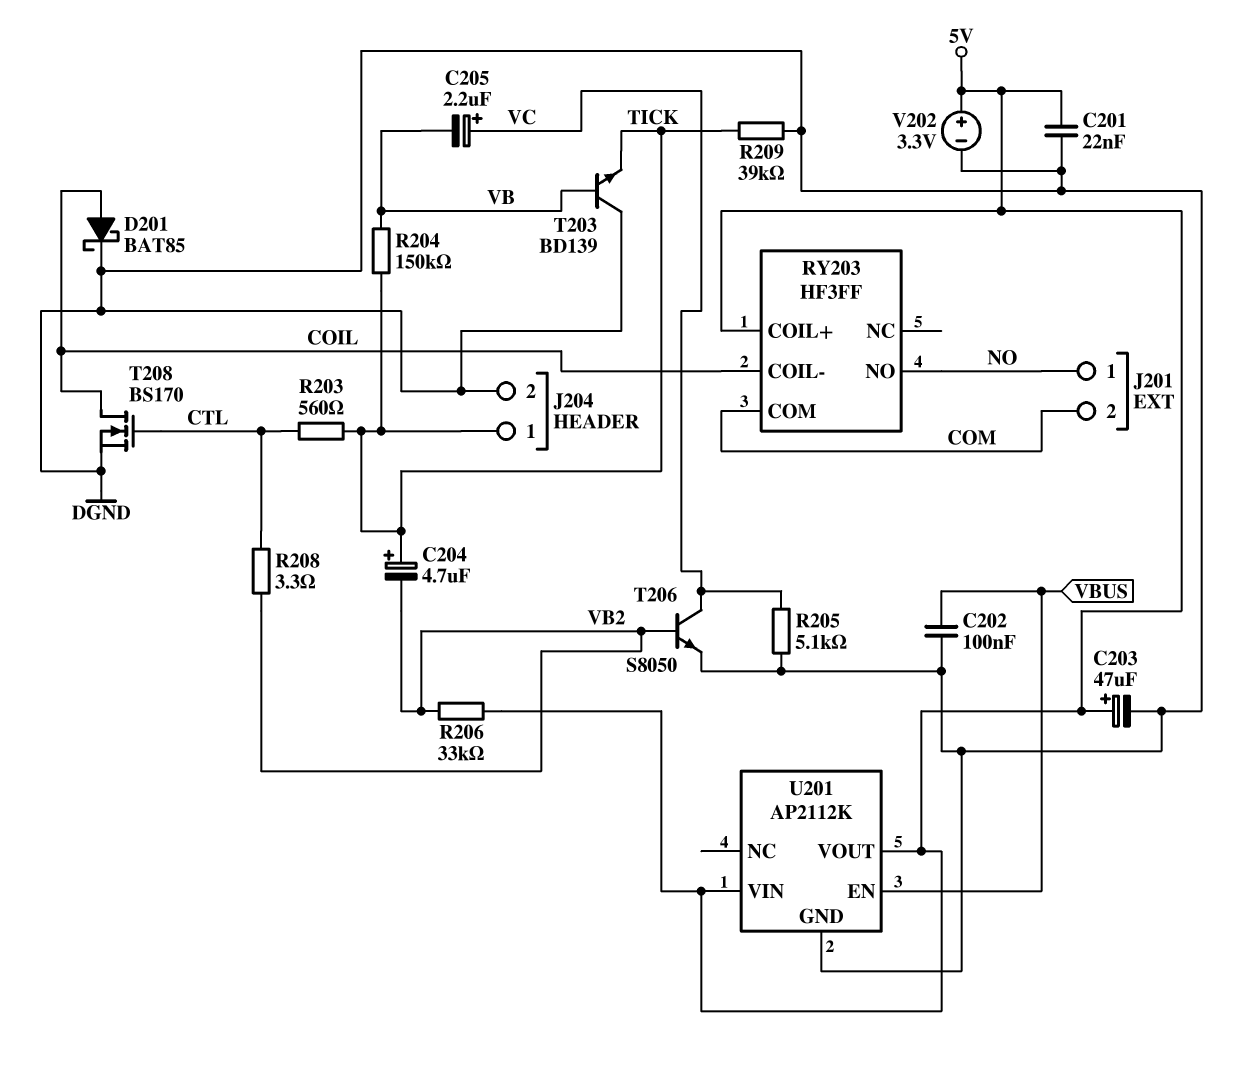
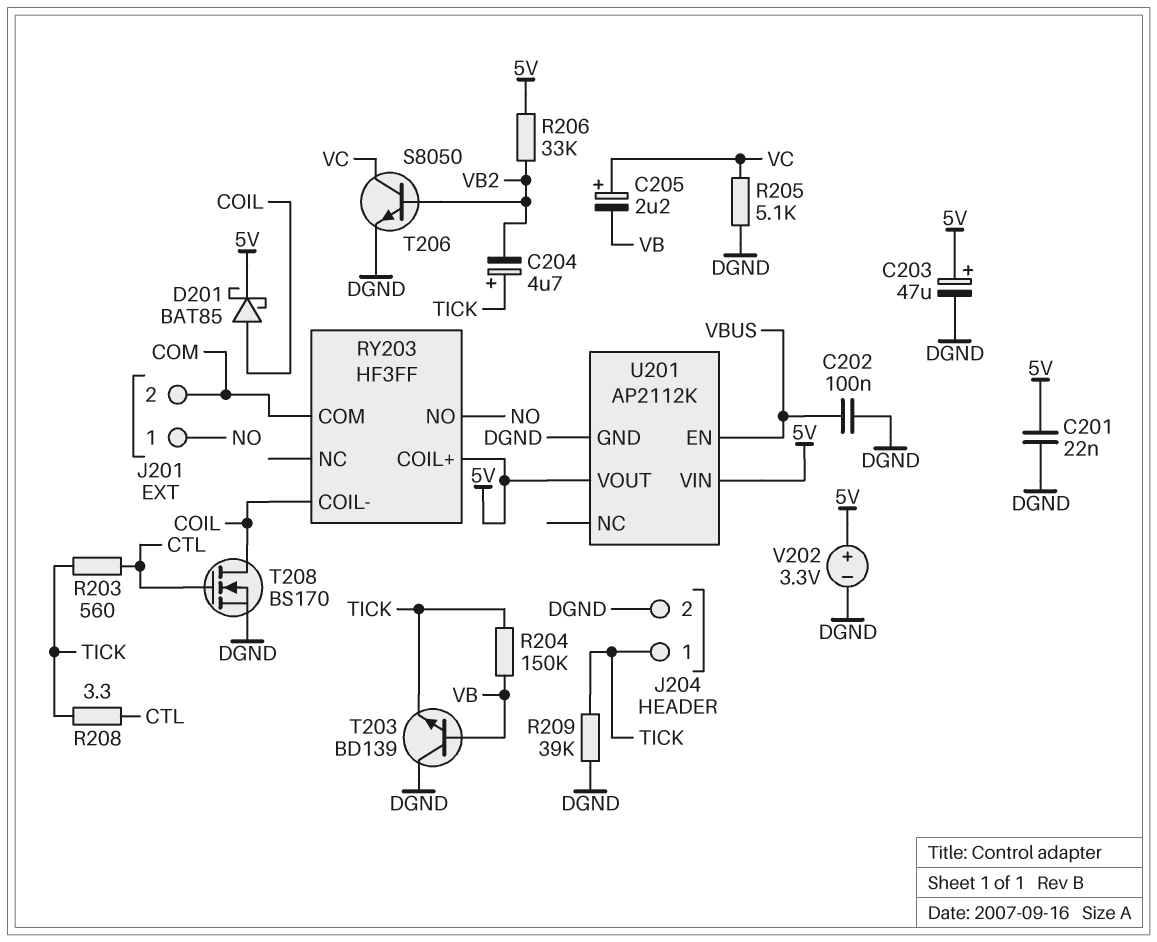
D201: schottky BAT85 (A COIL, K DGND) -> schottky BAT85 (A COIL, K 5V)
R208: 3.3 (CTL, VB2) -> 3.3 (CTL, TICK)

